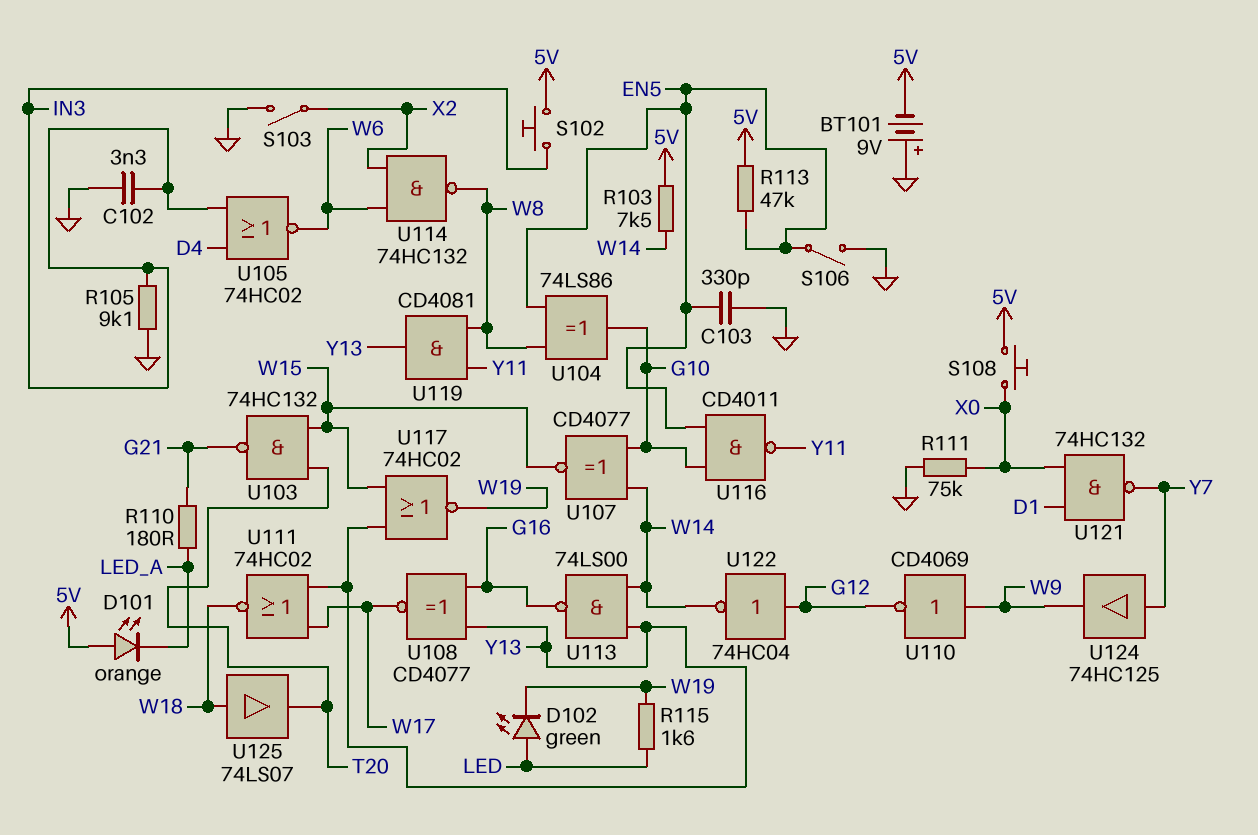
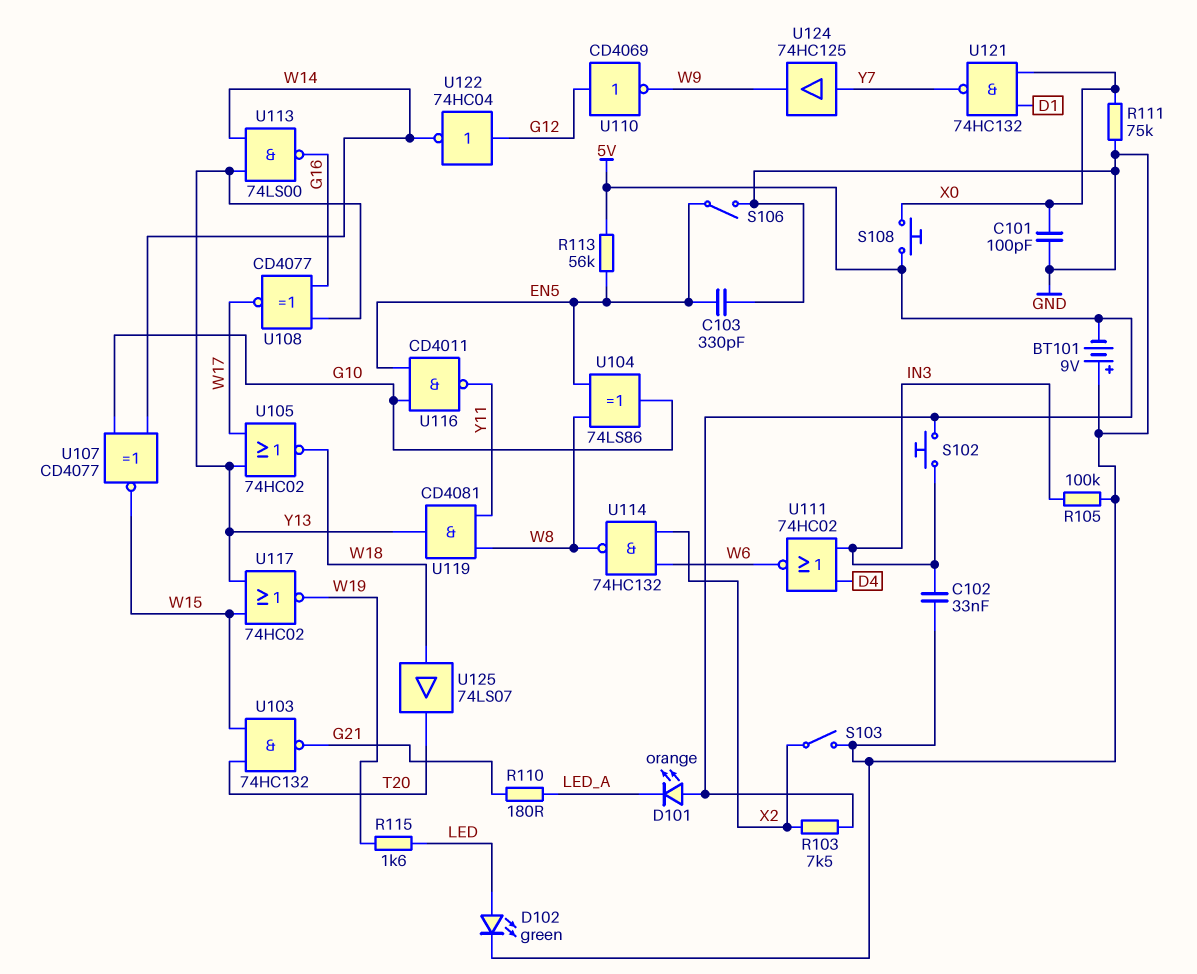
C101: none -> 100pF (GND, X0)
C102: 3.3nF (GND, IN3) -> 33nF (GND, IN3)
D102: LED green (A LED, K W19) -> LED green (A LED, K GND)
R103: 7.5k (5V, W14) -> 7.5k (5V, X2)
R105: 9.1k (GND, IN3) -> 100k (GND, IN3)
R113: 47k (5V, EN5) -> 56k (5V, EN5)
U105: NOR 74HC02 (in D4, in IN3, out W6) -> NOR 74HC02 (in W17, in Y13, out W18)
U110: NOT CD4069 (in W9, out G12) -> NOT CD4069 (in G12, out W9)
U111: NOR 74HC02 (in W17, in Y13, out W18) -> NOR 74HC02 (in D4, in IN3, out W6)

